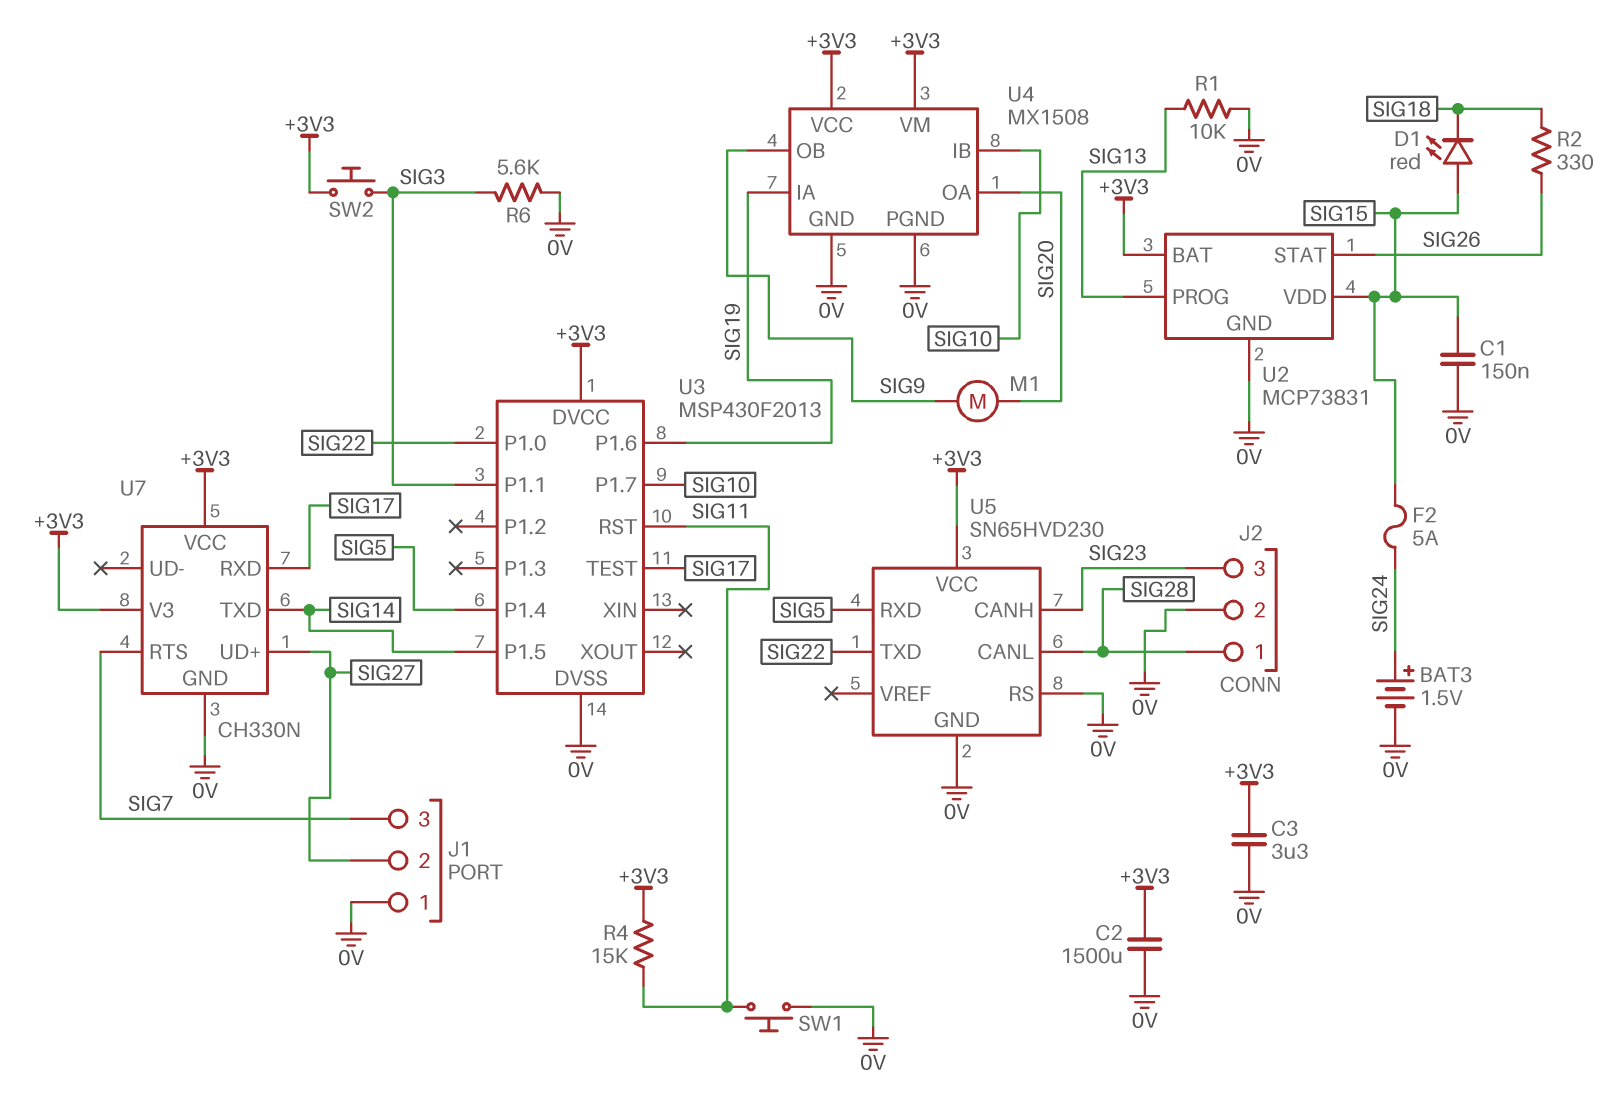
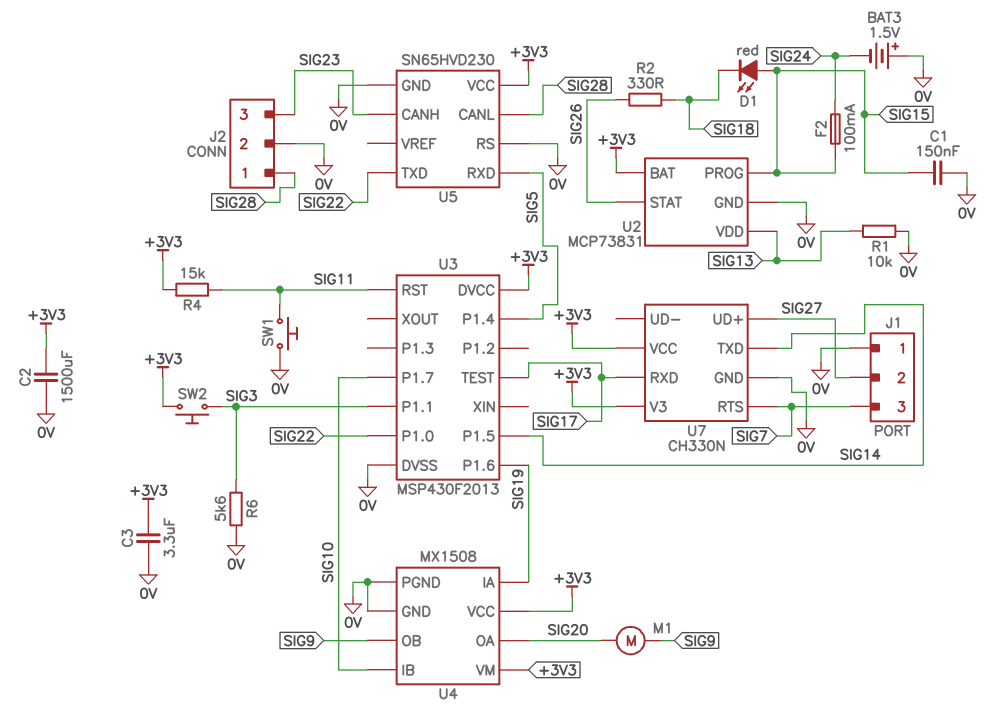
BAT3: 1.5V (plus SIG24, minus 0V) -> 1.5V (plus 0V, minus SIG24)
F2: 5A (SIG15, SIG24) -> 100mA (SIG15, SIG24)
U2 pin PROG: SIG13 -> SIG15
U2 pin VDD: SIG15 -> SIG13

